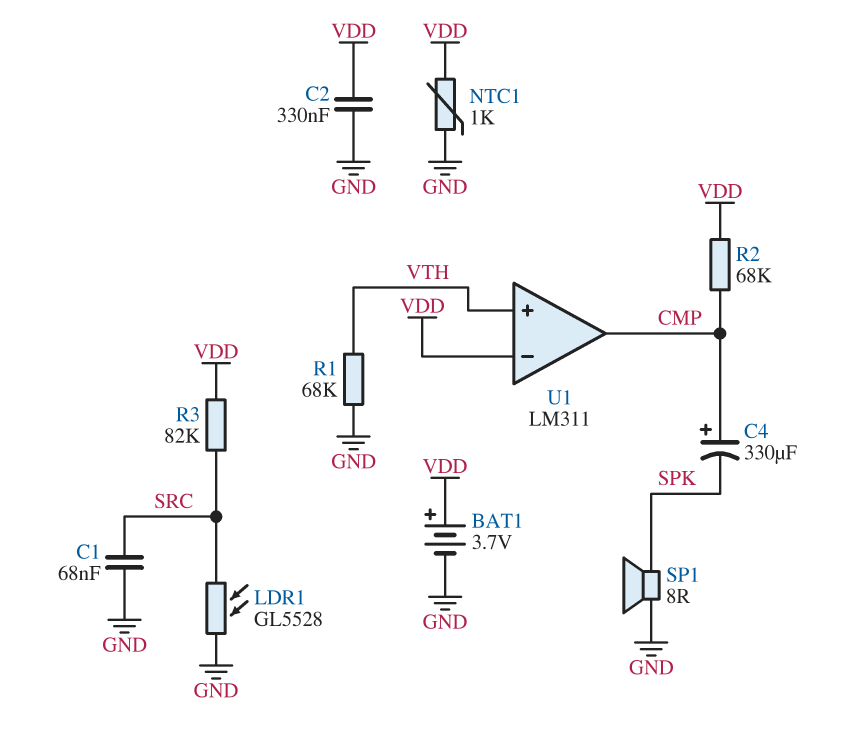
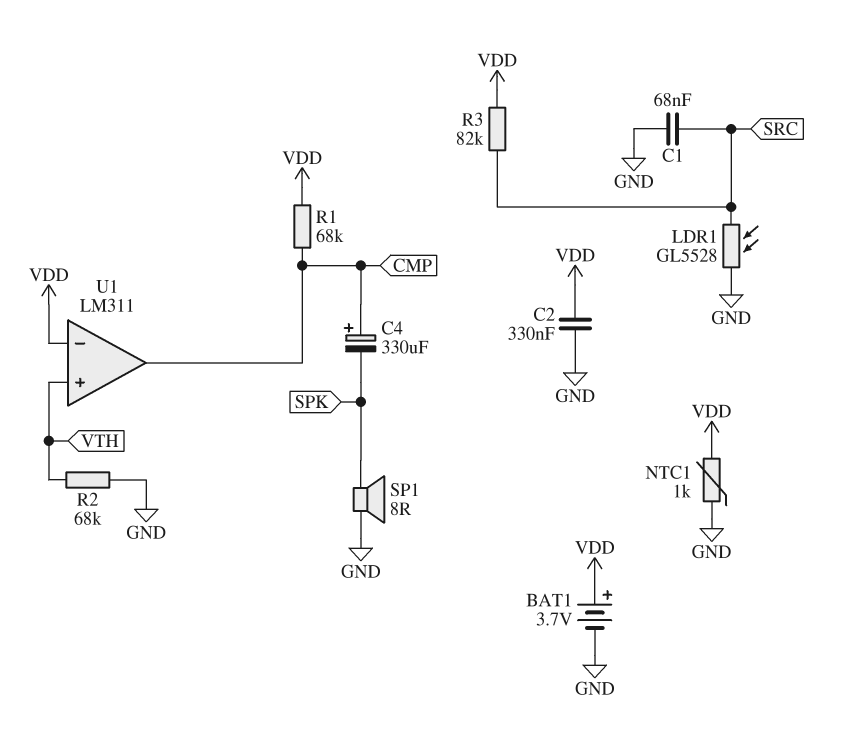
R1: 68k (GND, VTH) -> 68k (CMP, VDD)
R2: 68k (CMP, VDD) -> 68k (GND, VTH)

